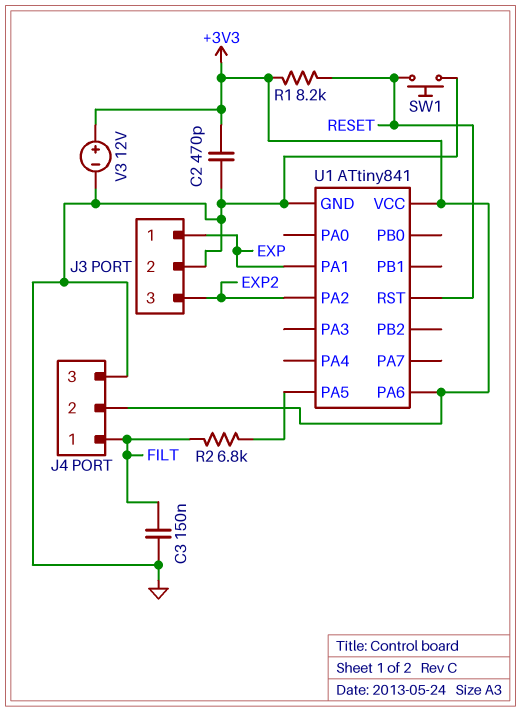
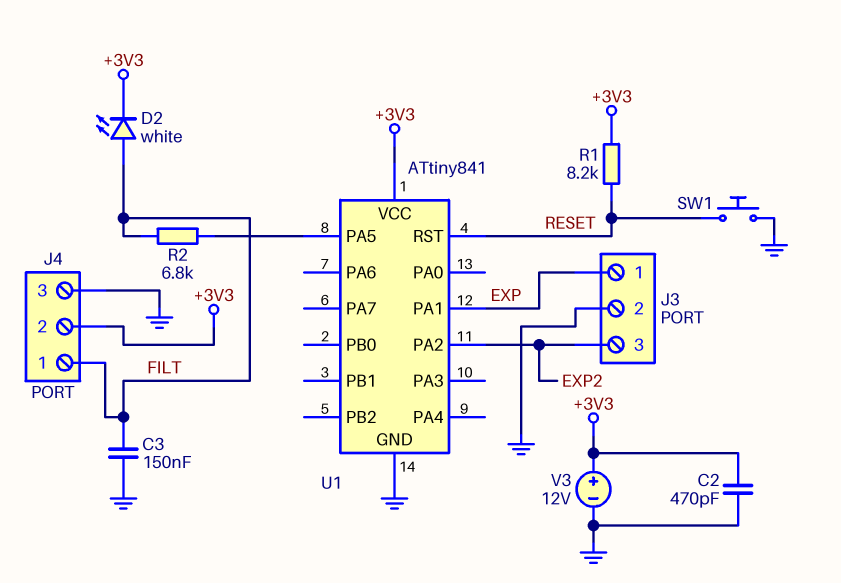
D2: none -> LED white (A FILT, K +3V3)
U1 pin PA6: +3V3 -> none

